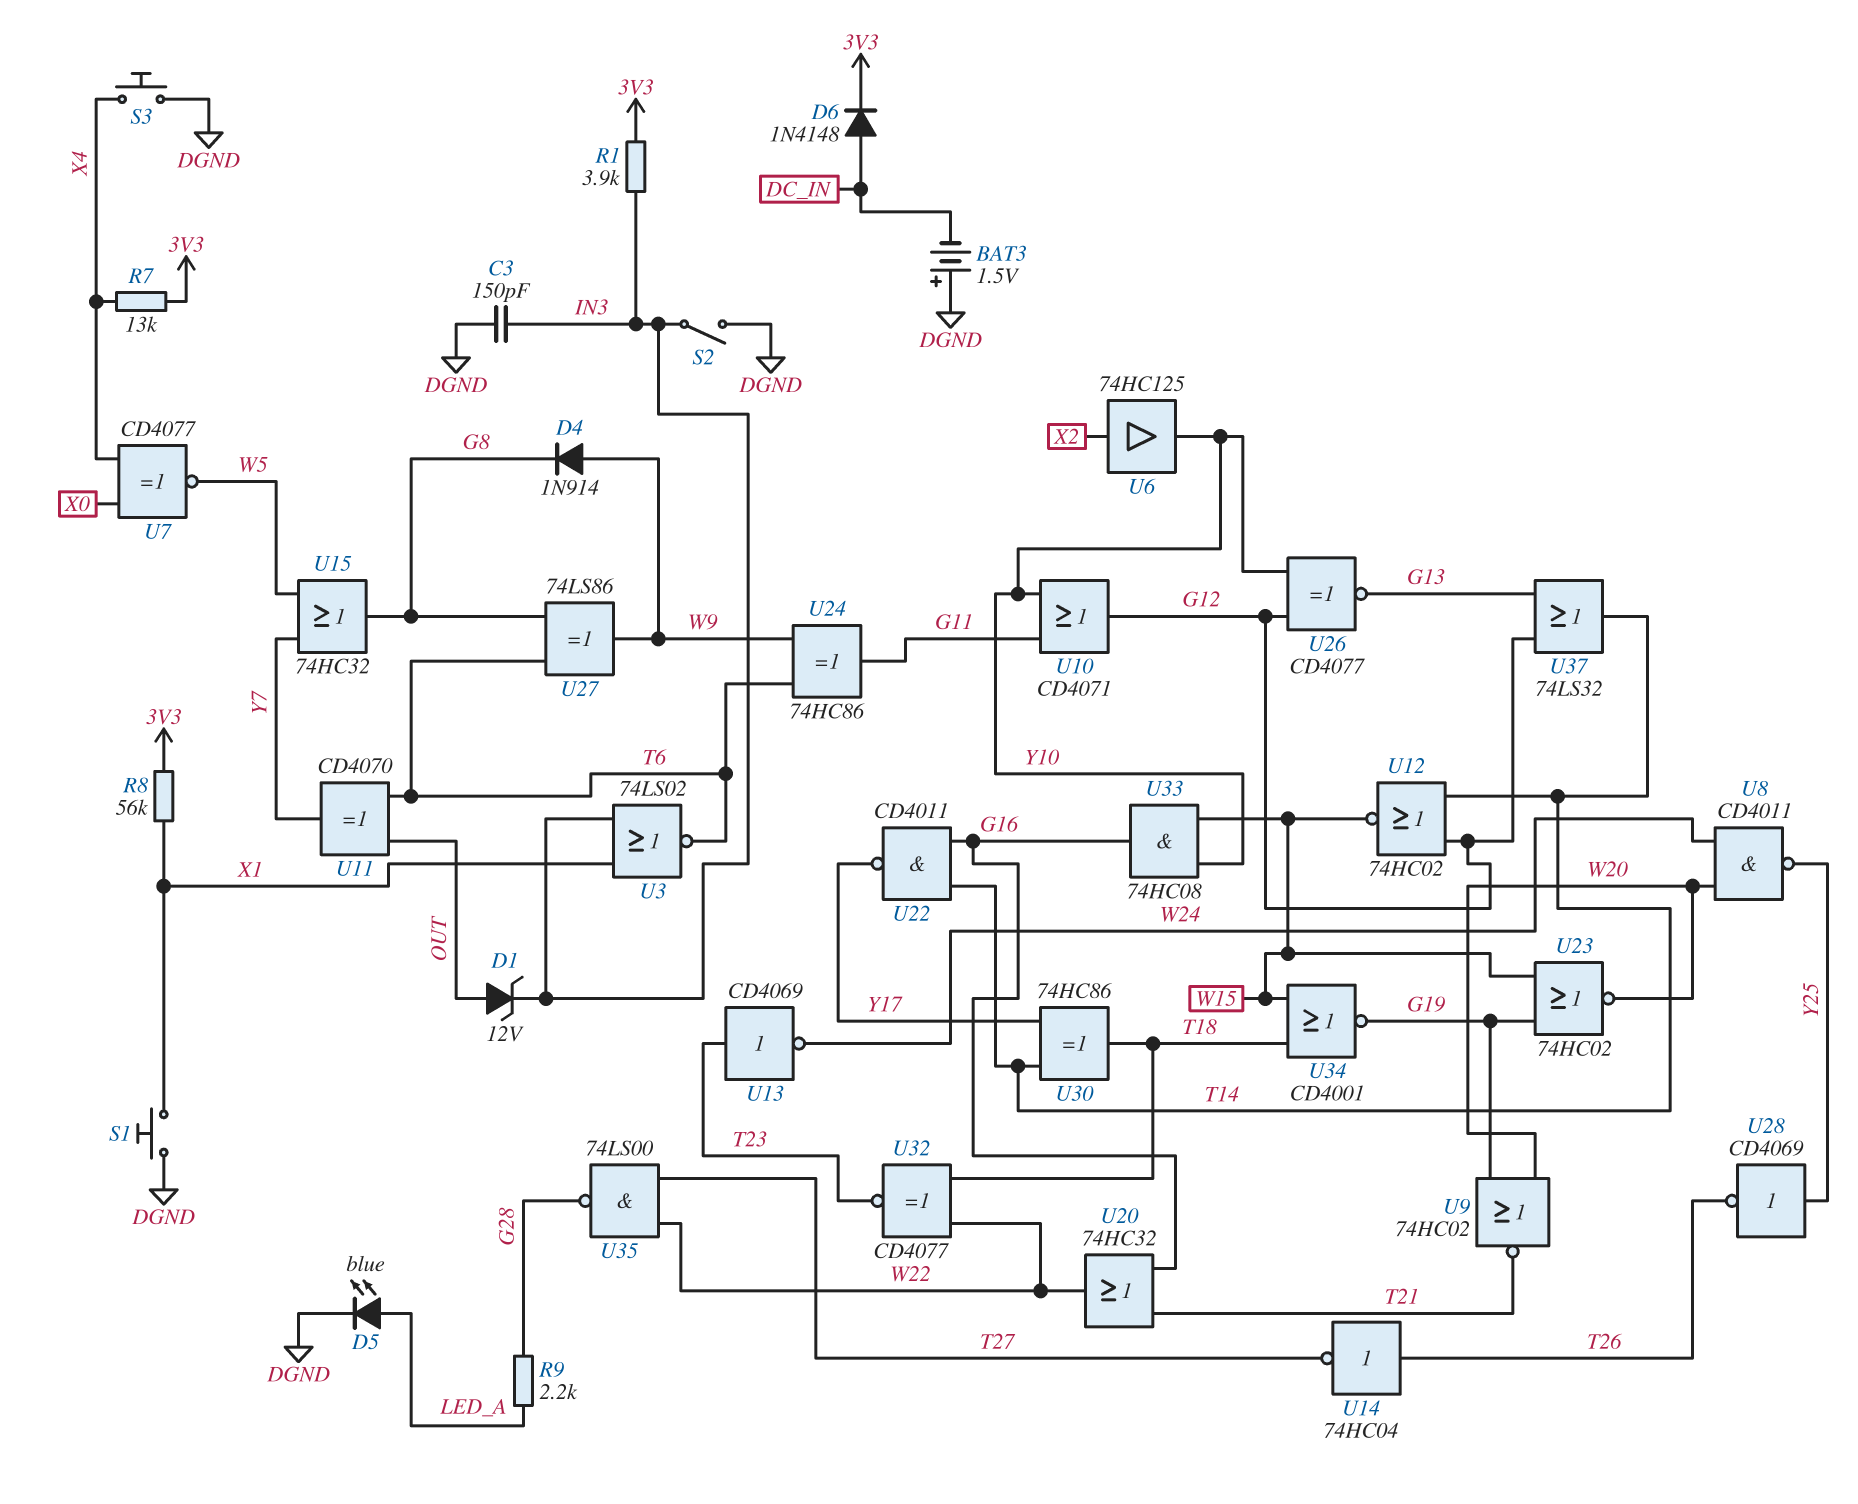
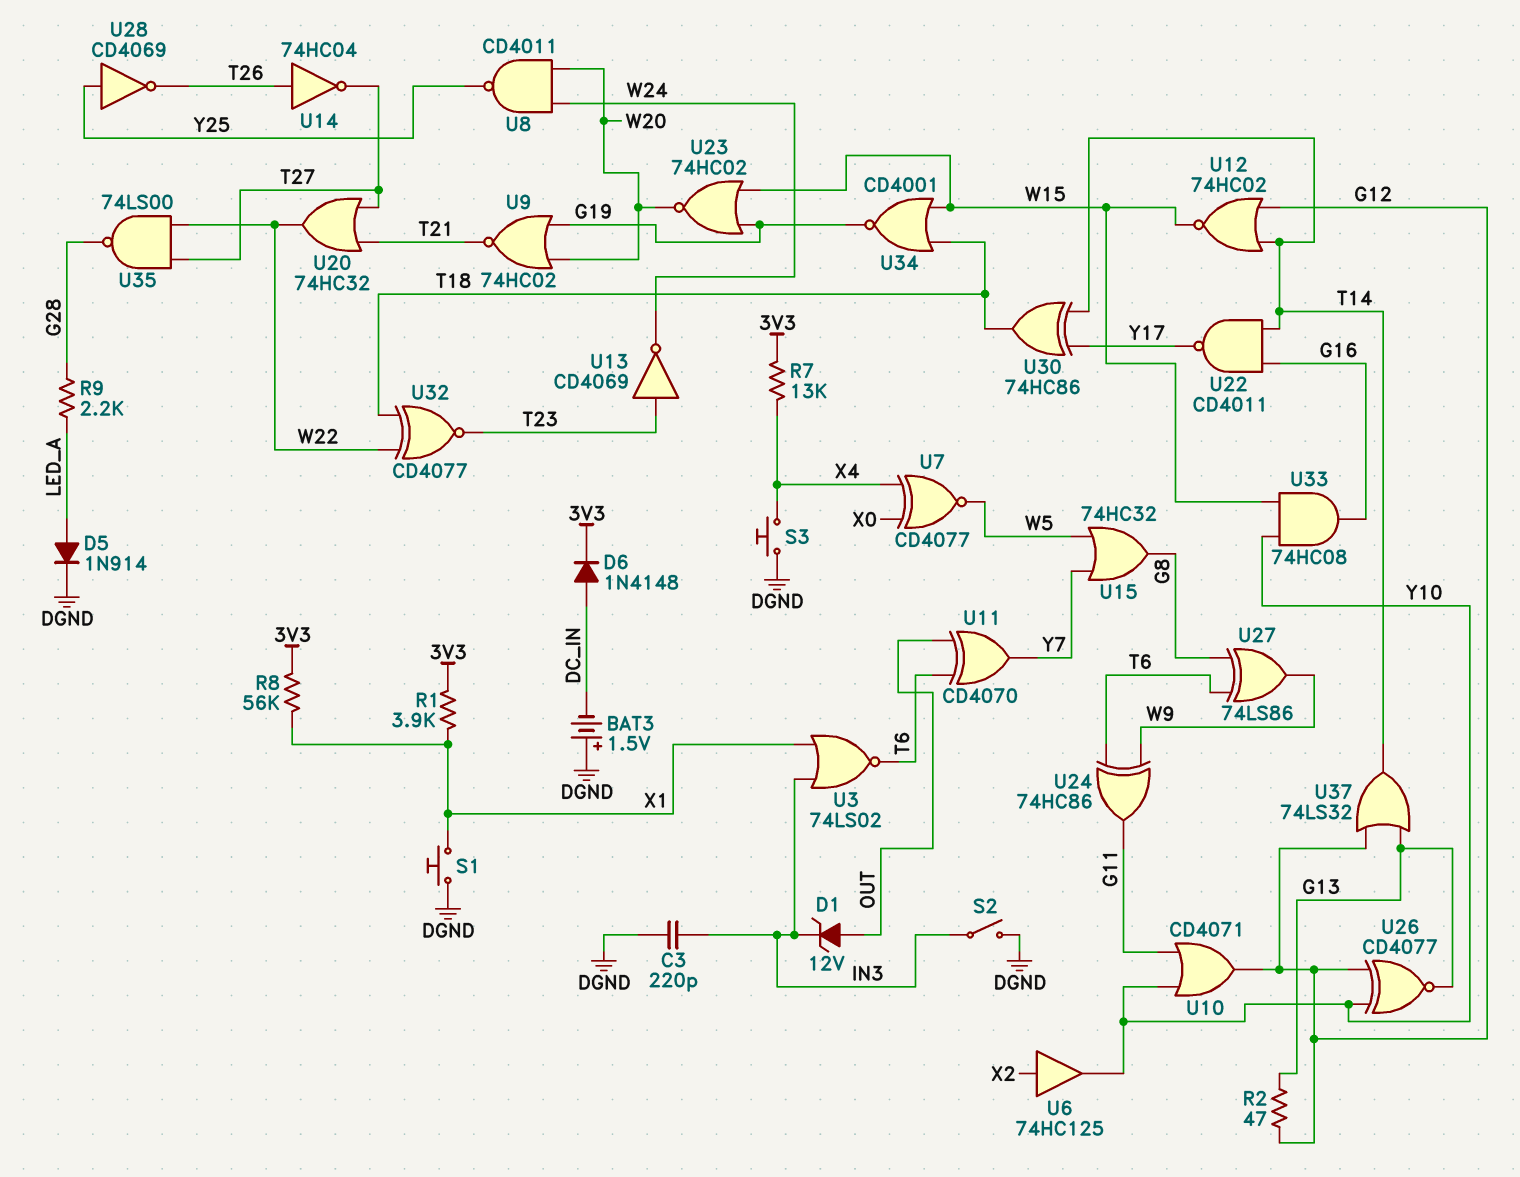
C3: 150pF (DGND, IN3) -> 220pF (DGND, IN3)
D4: diode 1N914 (A W9, K G8) -> none
D5: LED blue (A LED_A, K DGND) -> diode 1N914 (A LED_A, K DGND)
R1: 3.9k (3V3, IN3) -> 3.9k (3V3, X1)
R2: none -> 47 (G12, G13)
U20: OR 74HC32 (in G16, in T21, out W22) -> OR 74HC32 (in T21, in T27, out W22)

